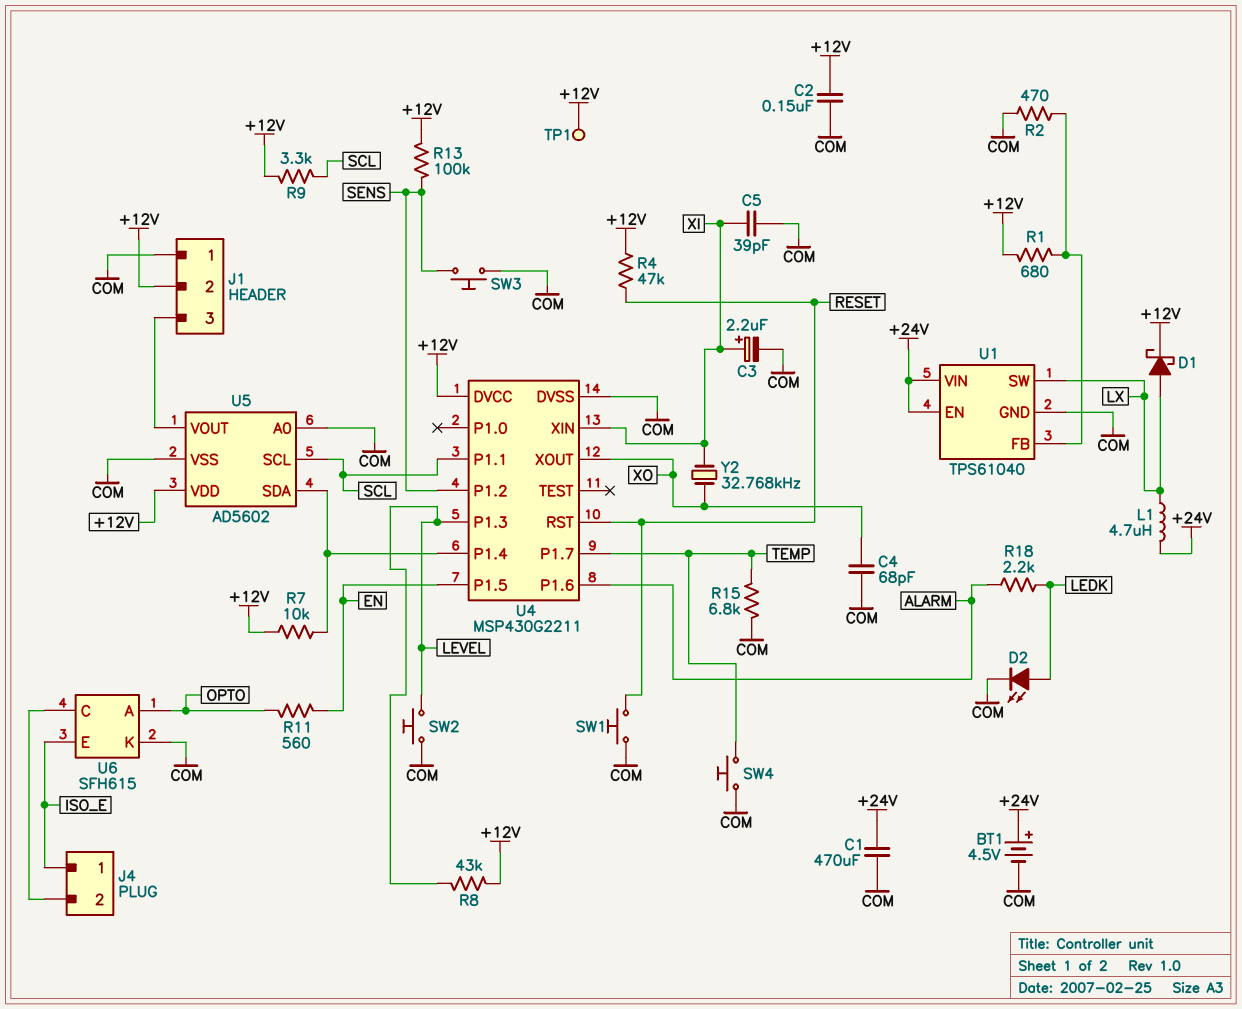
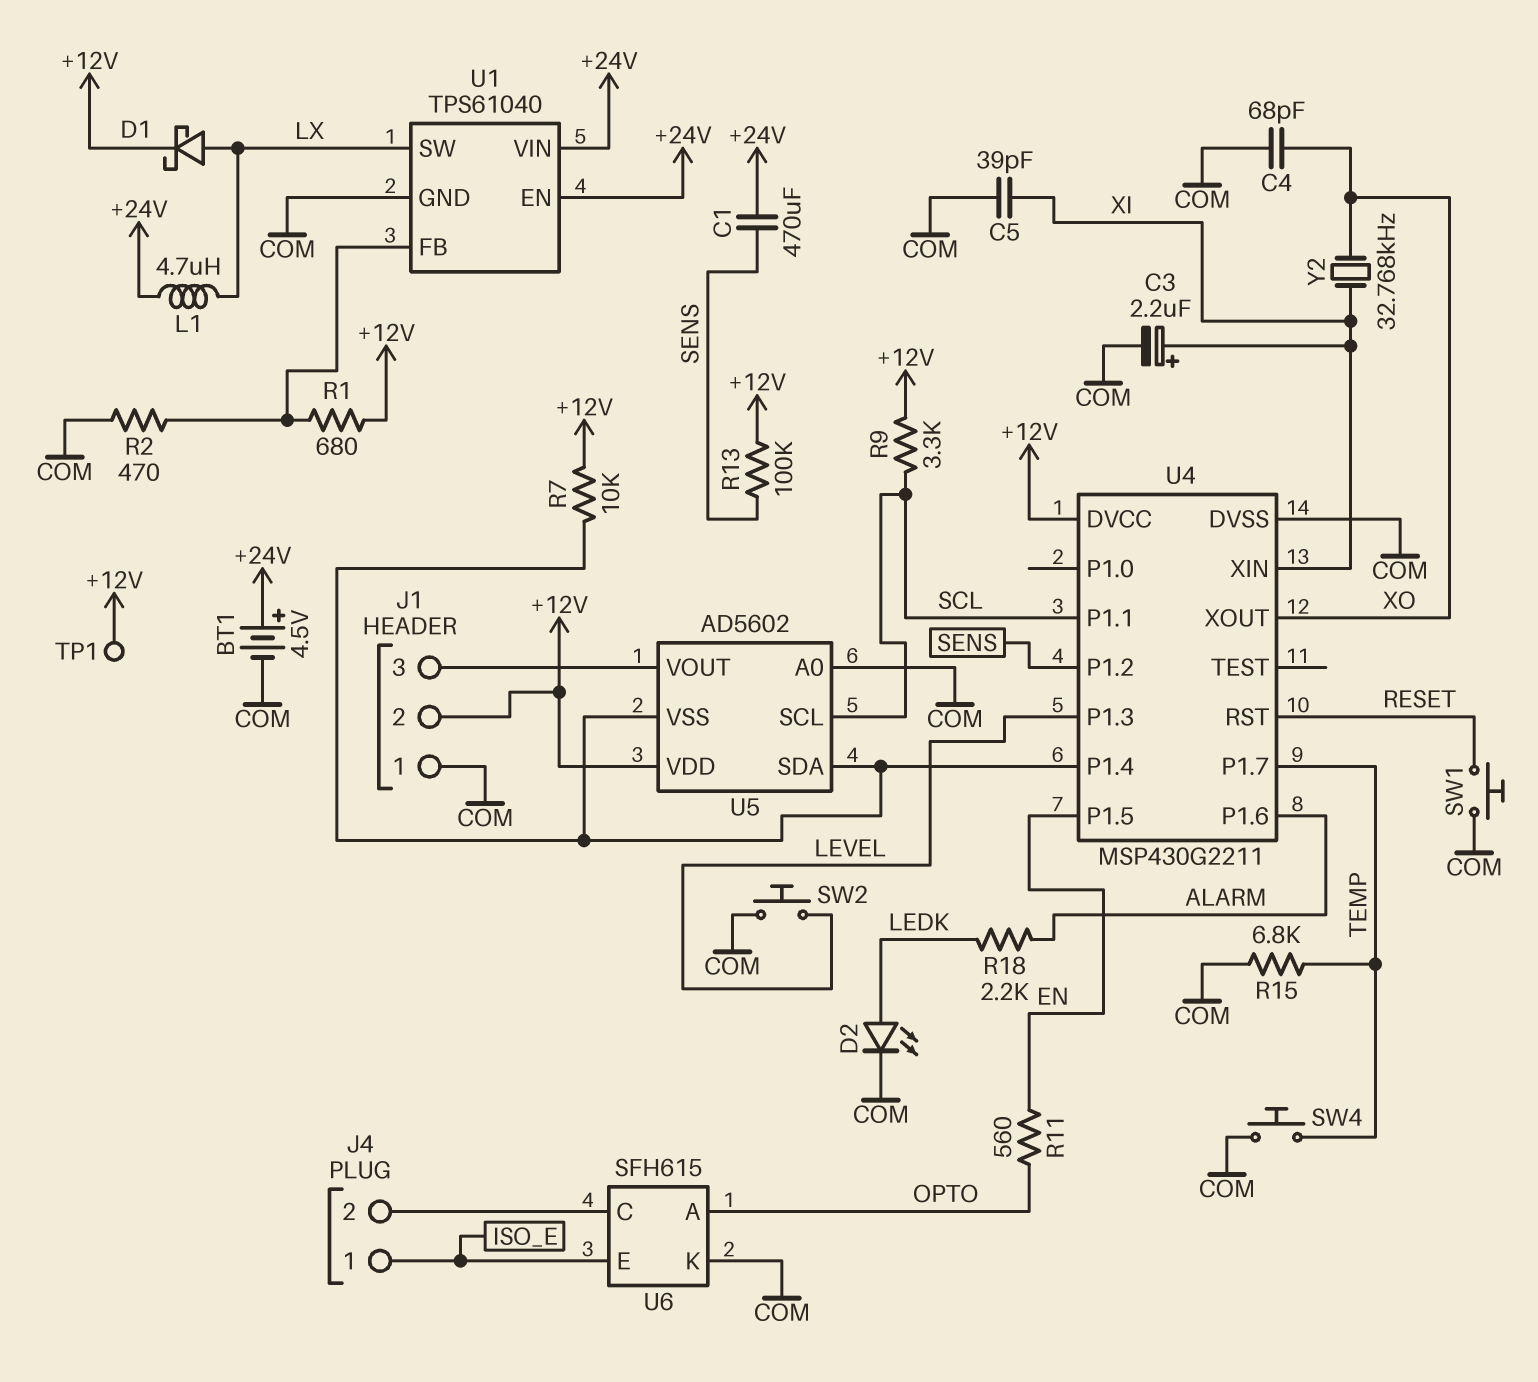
C1: 470uF (+24V, COM) -> 470uF (+24V, SENS)
C2: 150nF (+12V, COM) -> none
R4: 47k (+12V, RESET) -> none
R8: 43k (+12V, LEVEL) -> none
SW3: button (COM, SENS) -> none
U5 pin VSS: COM -> U4/P1.4

